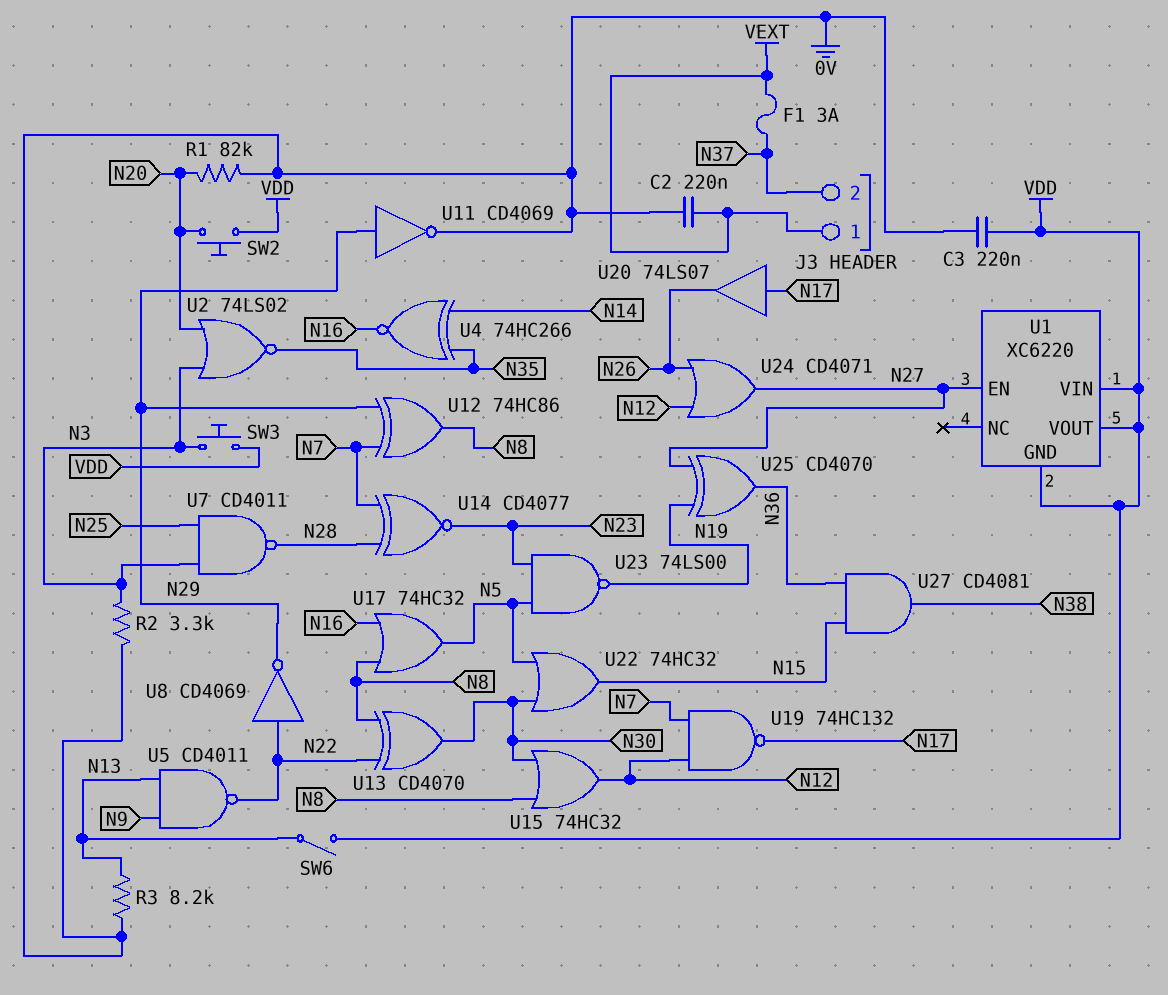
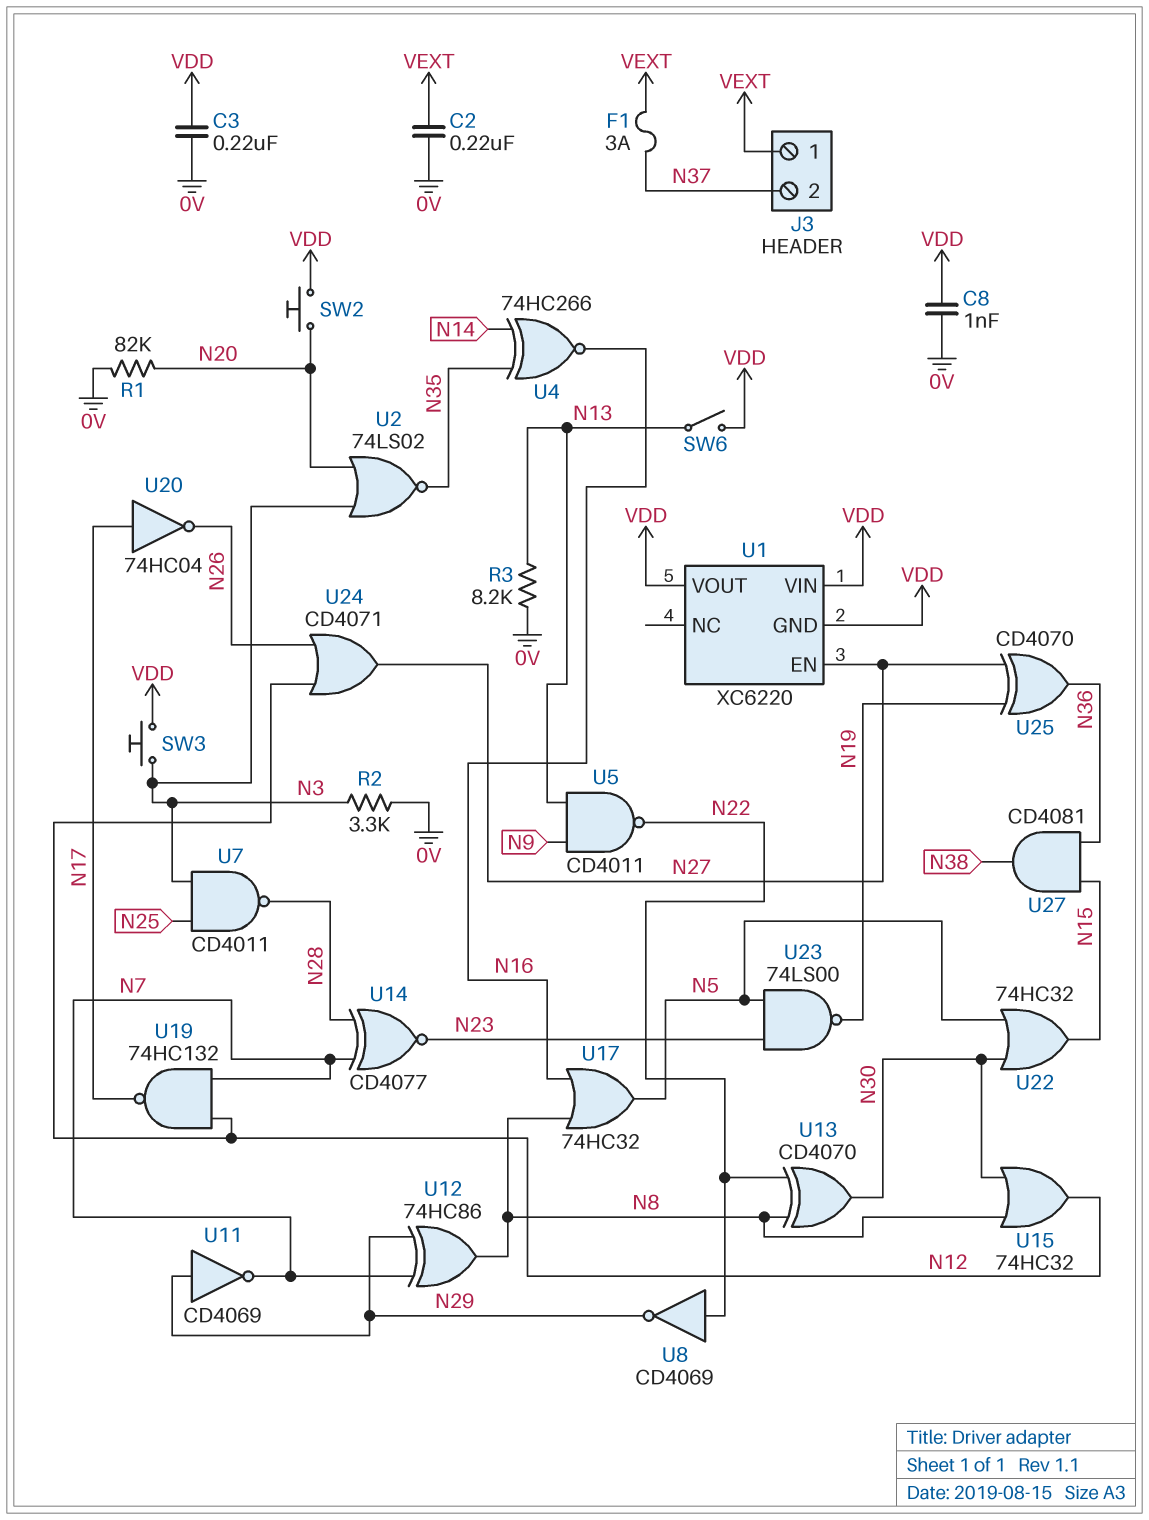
C8: none -> 1nF (0V, VDD)
U11: NOT CD4069 (in N29, out 0V) -> NOT CD4069 (in N29, out N7)
U20: buffer 74LS07 (in N17, out N26) -> NOT 74HC04 (in N17, out N26)

